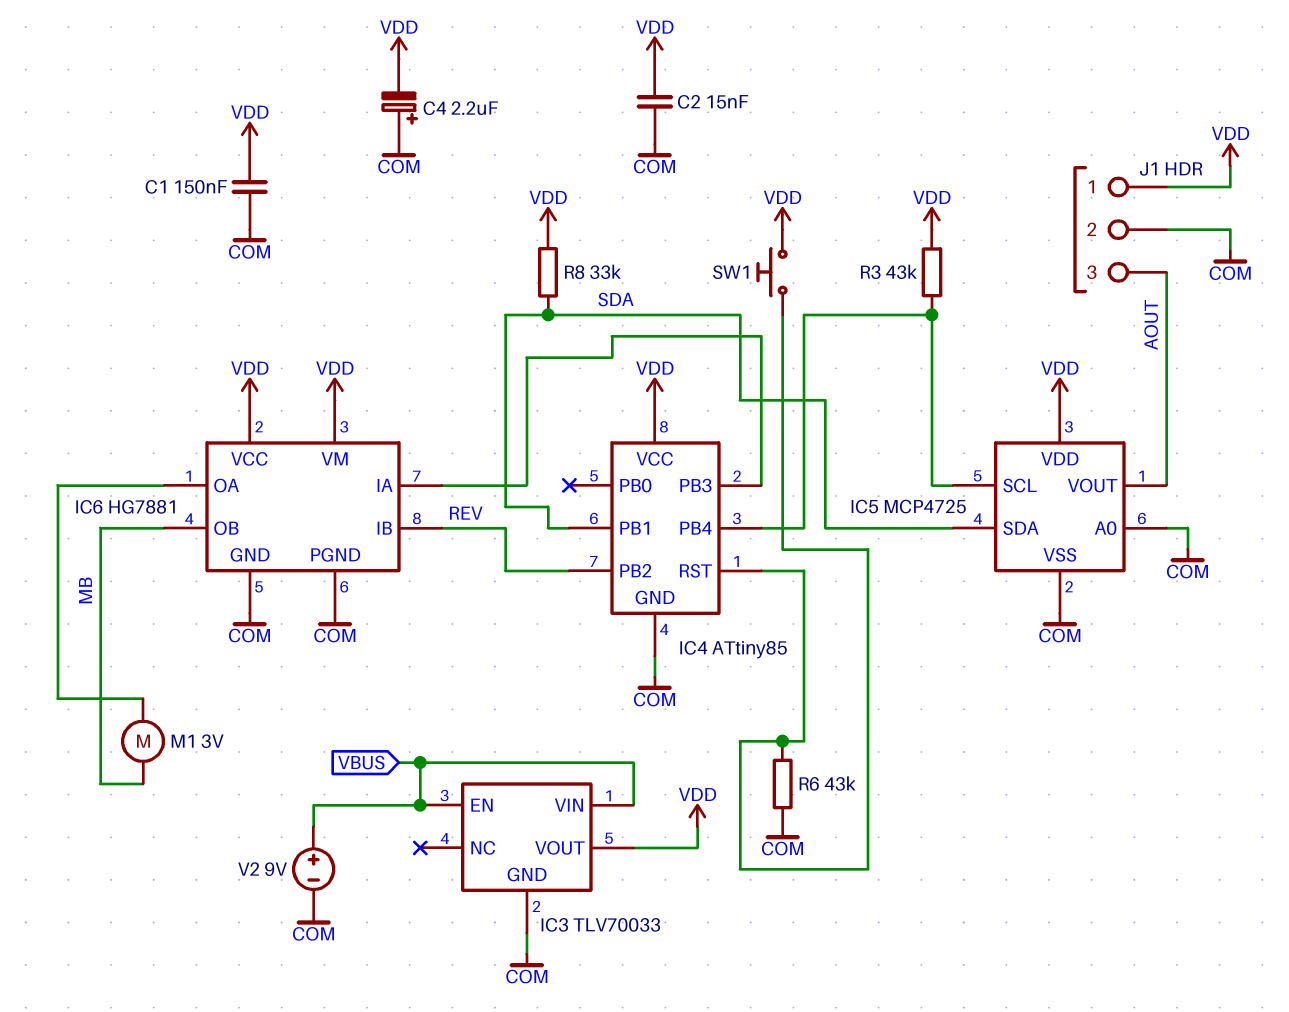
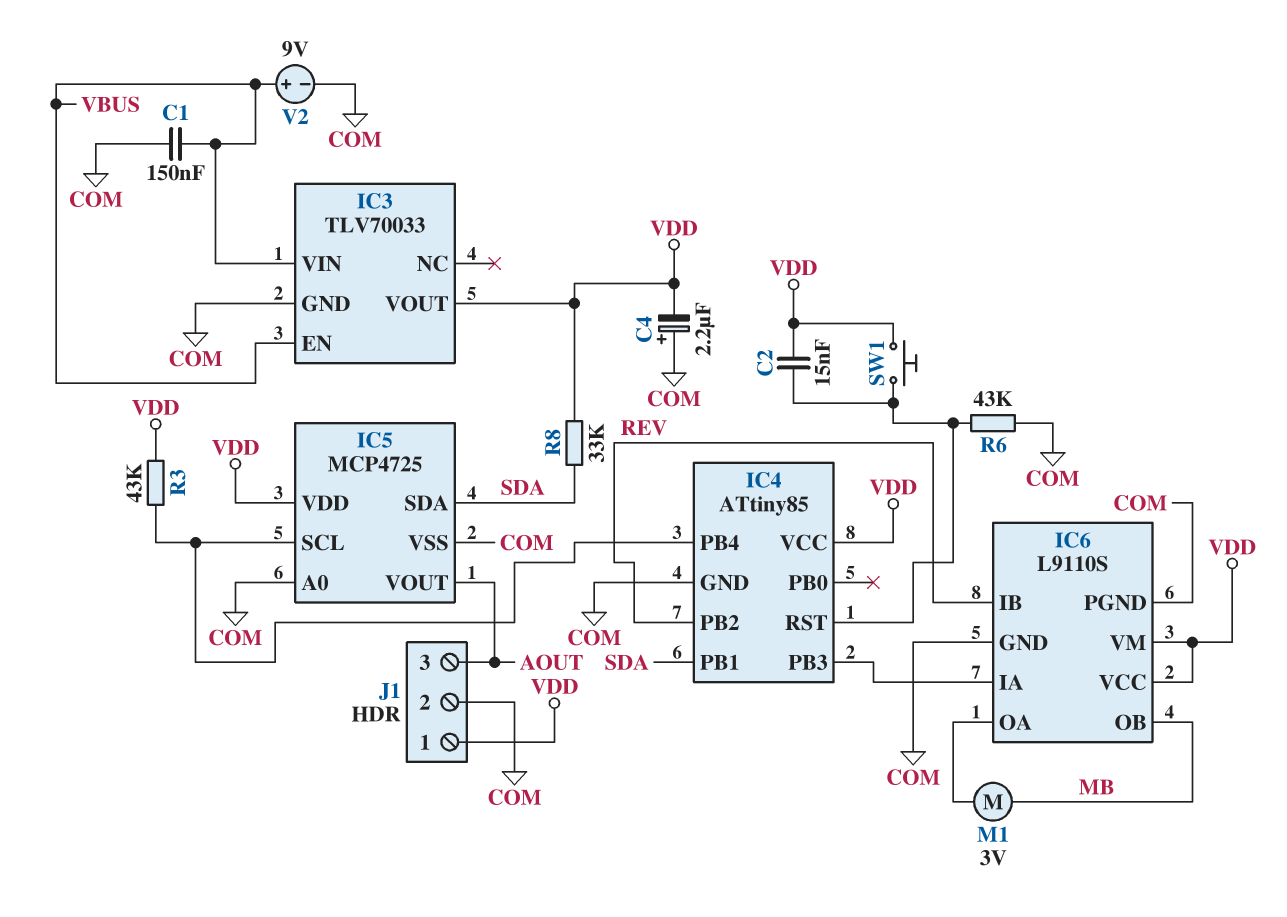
C1: 150nF (COM, VDD) -> 150nF (COM, VBUS)
C2: 15nF (COM, VDD) -> 15nF (IC4/RST, VDD)
IC6: HG7881 -> L9110S

